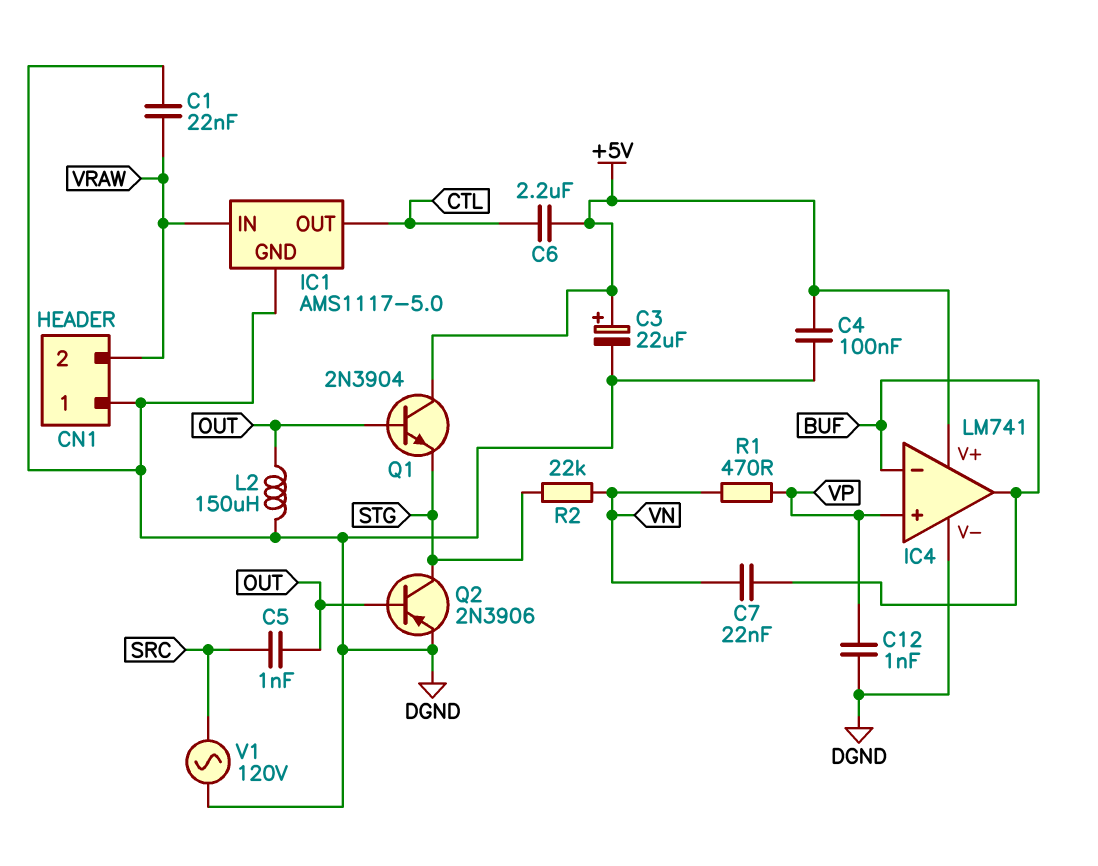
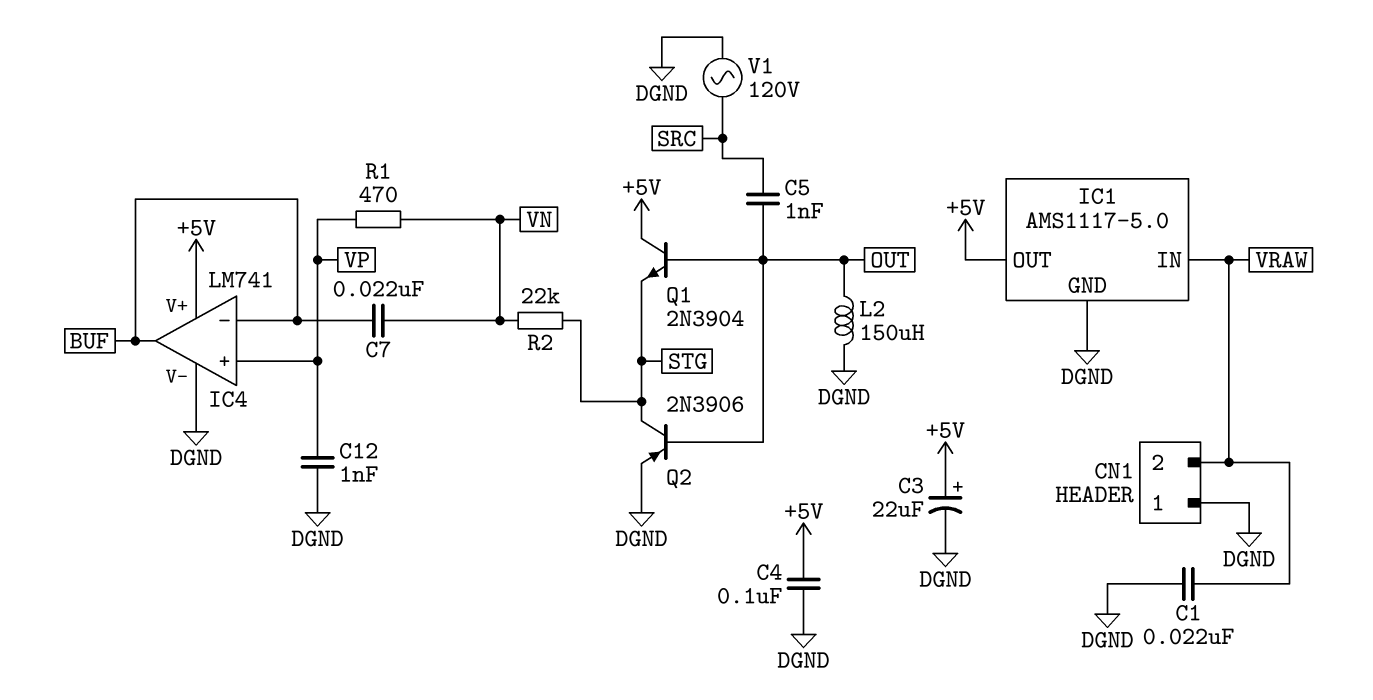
C6: 2.2uF (+5V, CTL) -> none
IC1 pin OUT: CTL -> +5V

